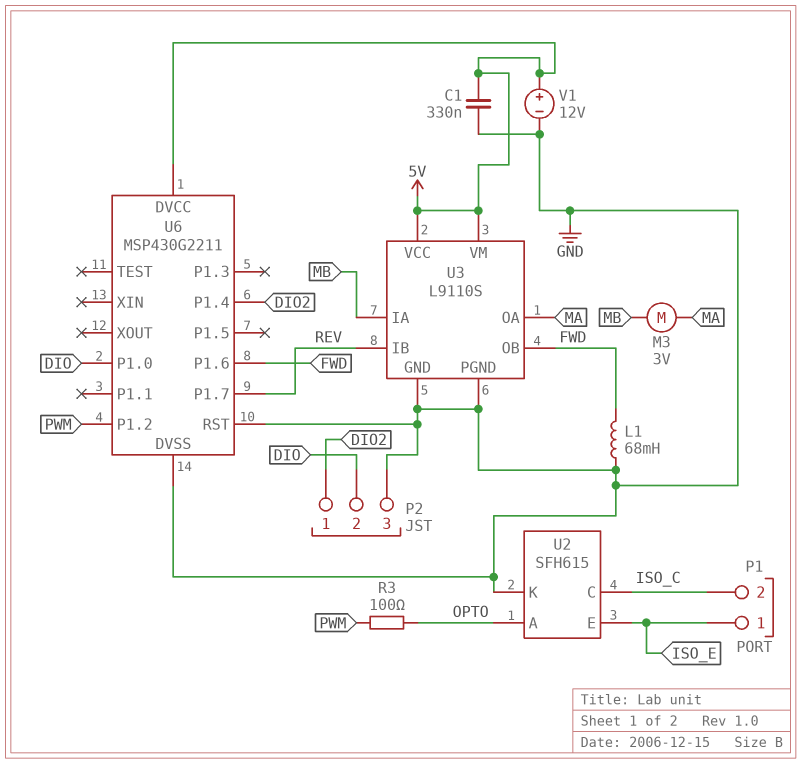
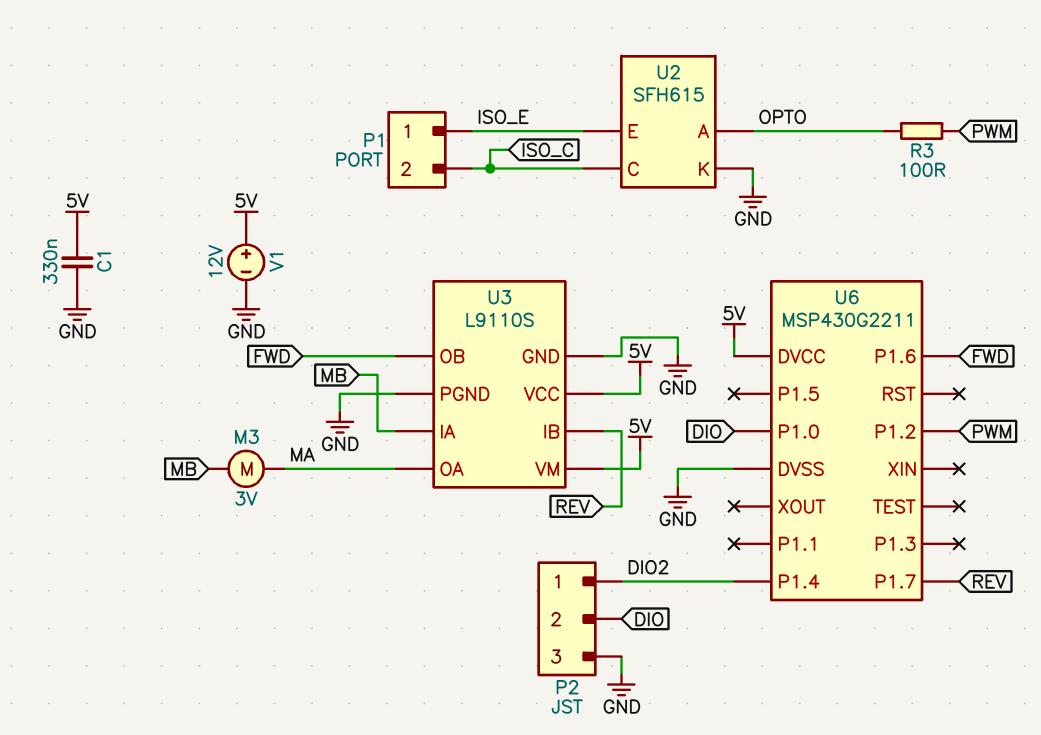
L1: 68mH (FWD, GND) -> none
U6 pin RST: GND -> none

